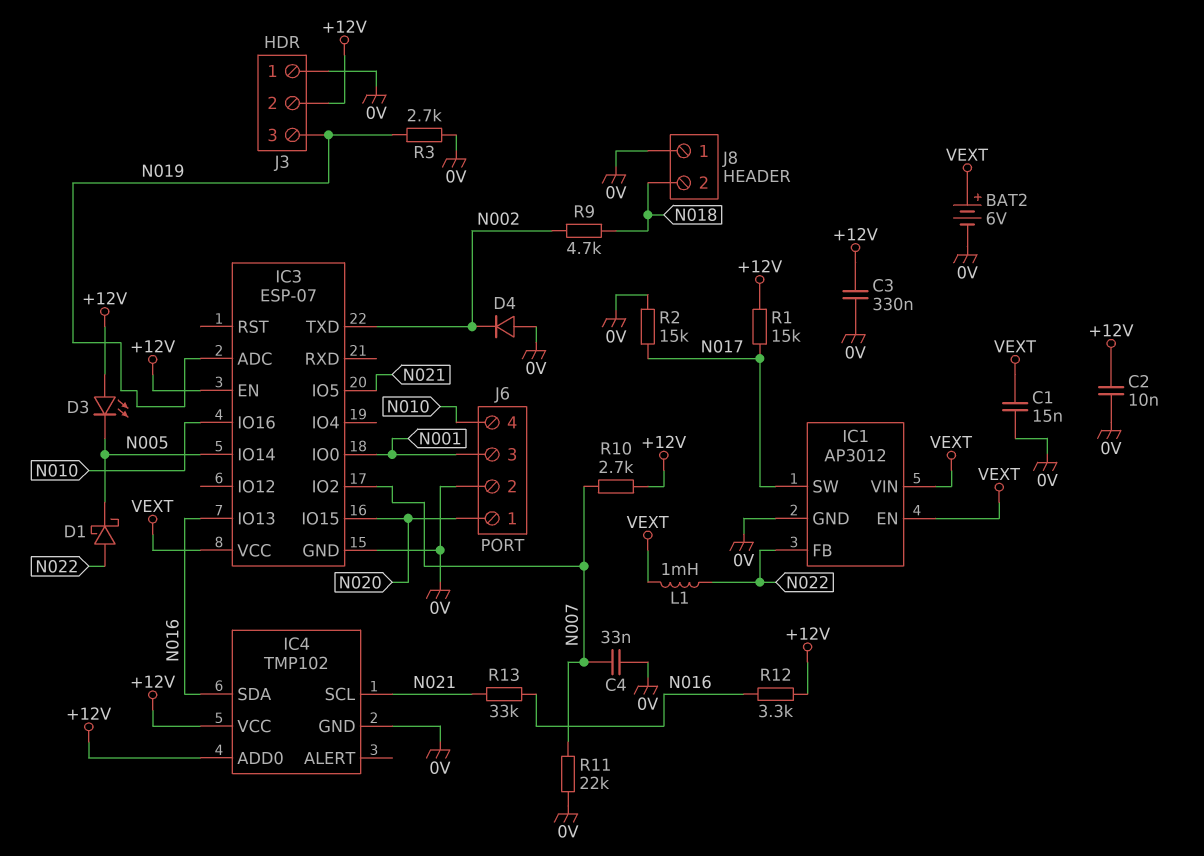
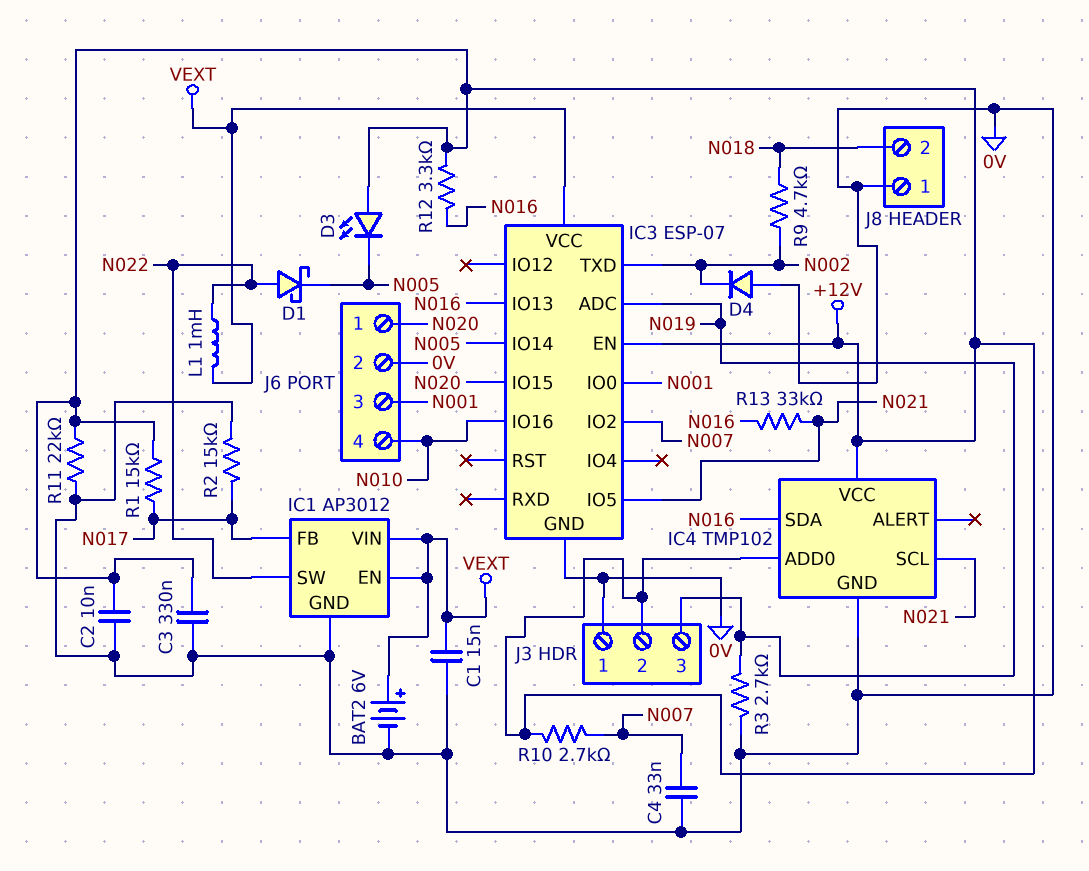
IC1 pin FB: N022 -> N017
IC1 pin SW: N017 -> N022
R11: 22k (0V, N007) -> 22k (+12V, 0V)

